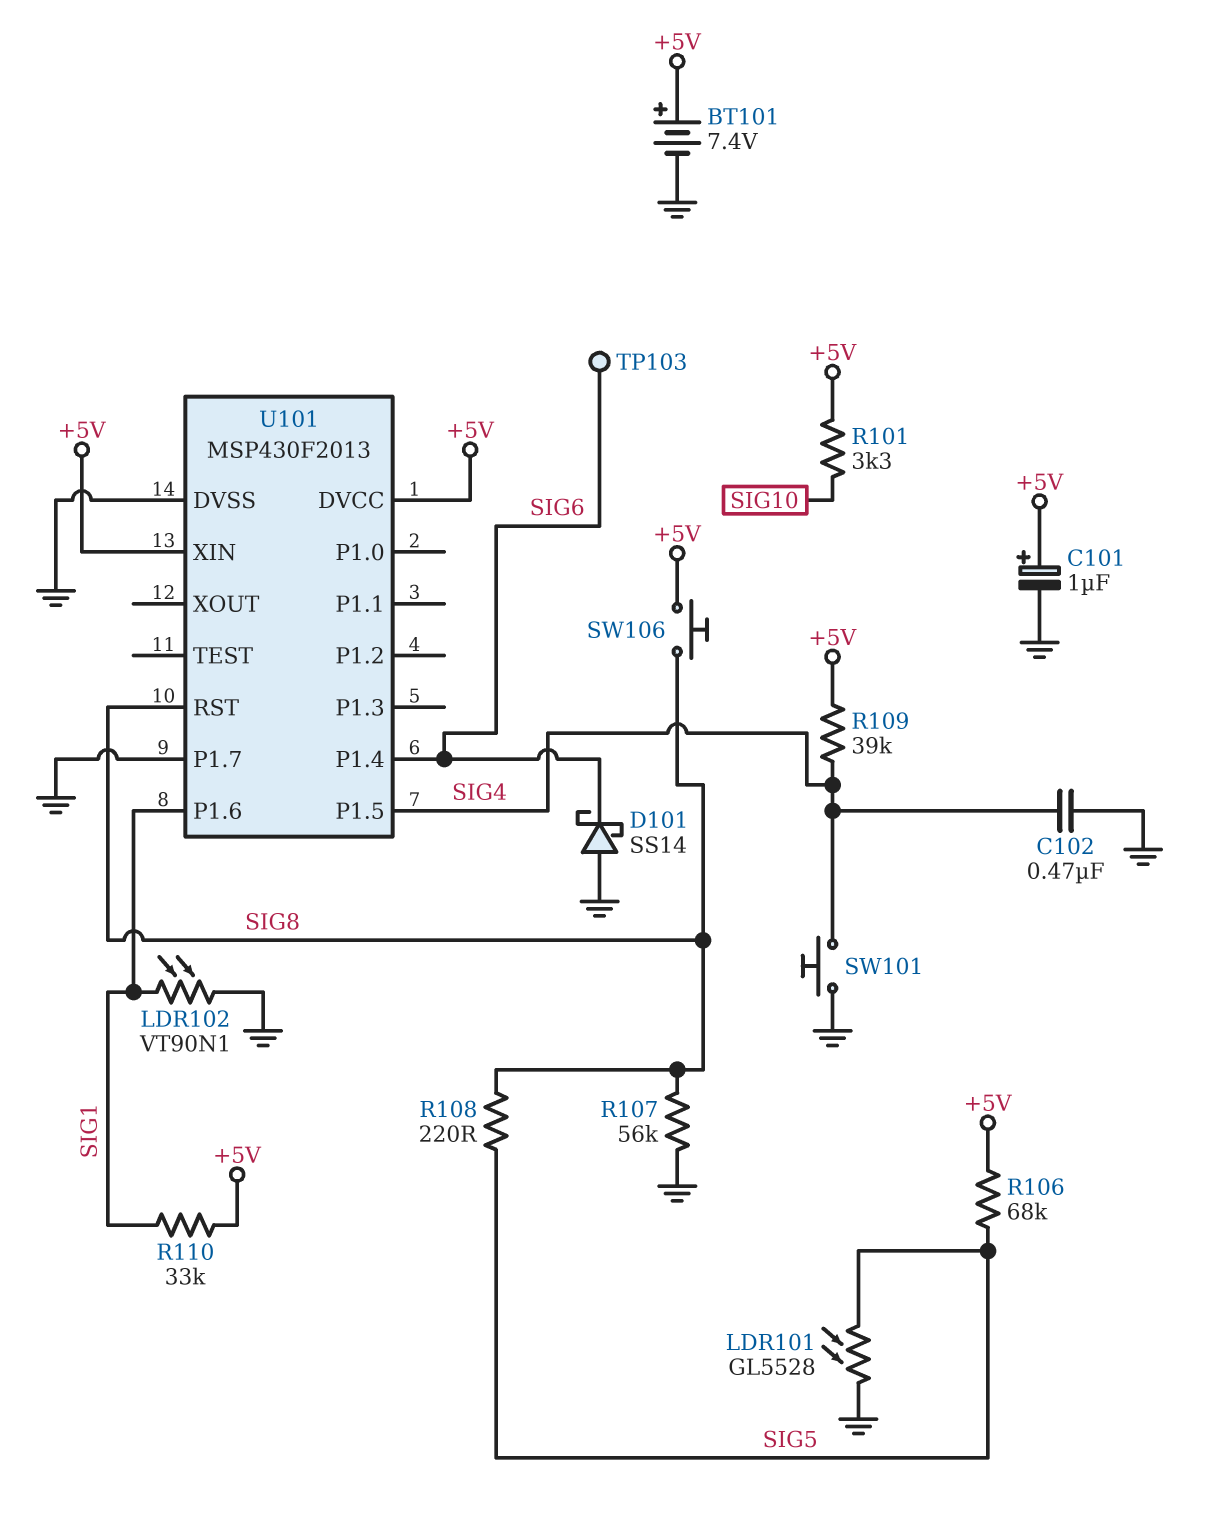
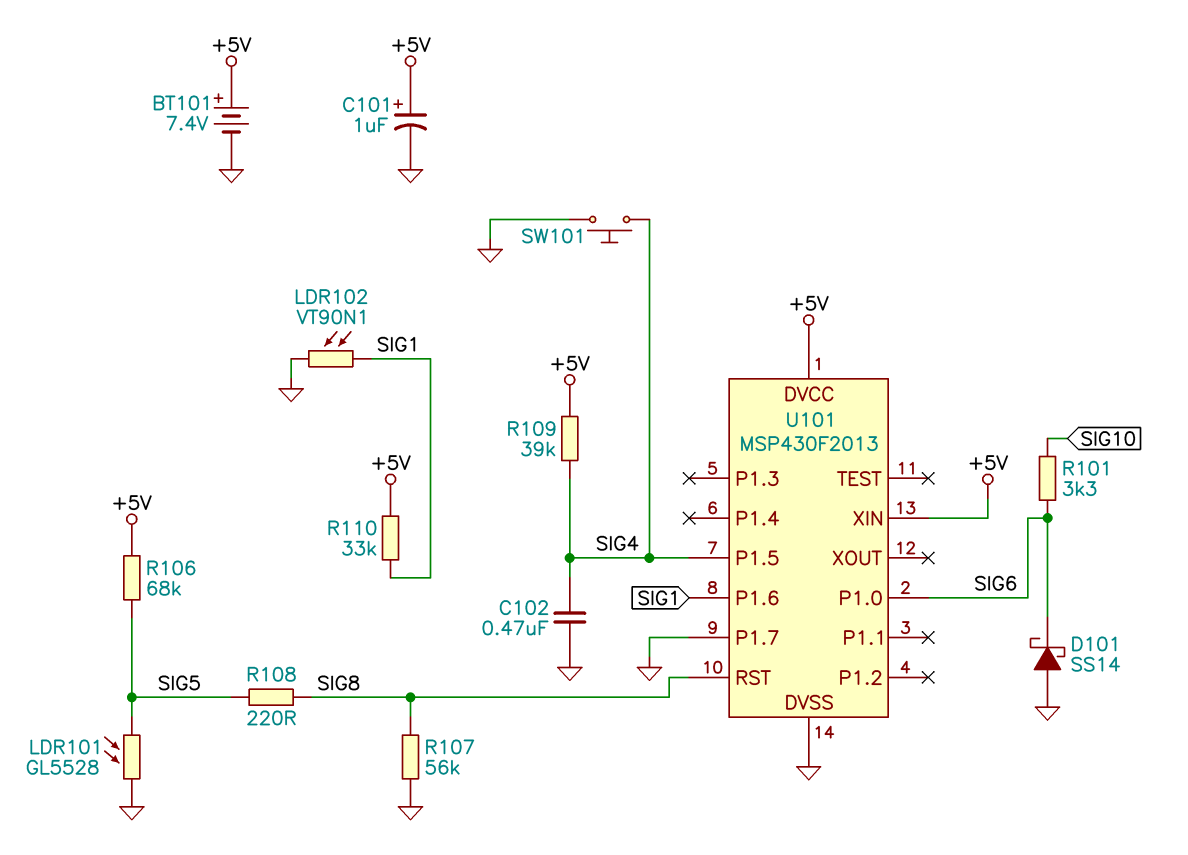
R101: 3.3k (+5V, SIG10) -> 3.3k (SIG6, SIG10)
SW106: button (+5V, SIG8) -> none
TP103: test point (SIG6) -> none
U101 pin P1.0: none -> SIG6
U101 pin P1.4: SIG6 -> none

